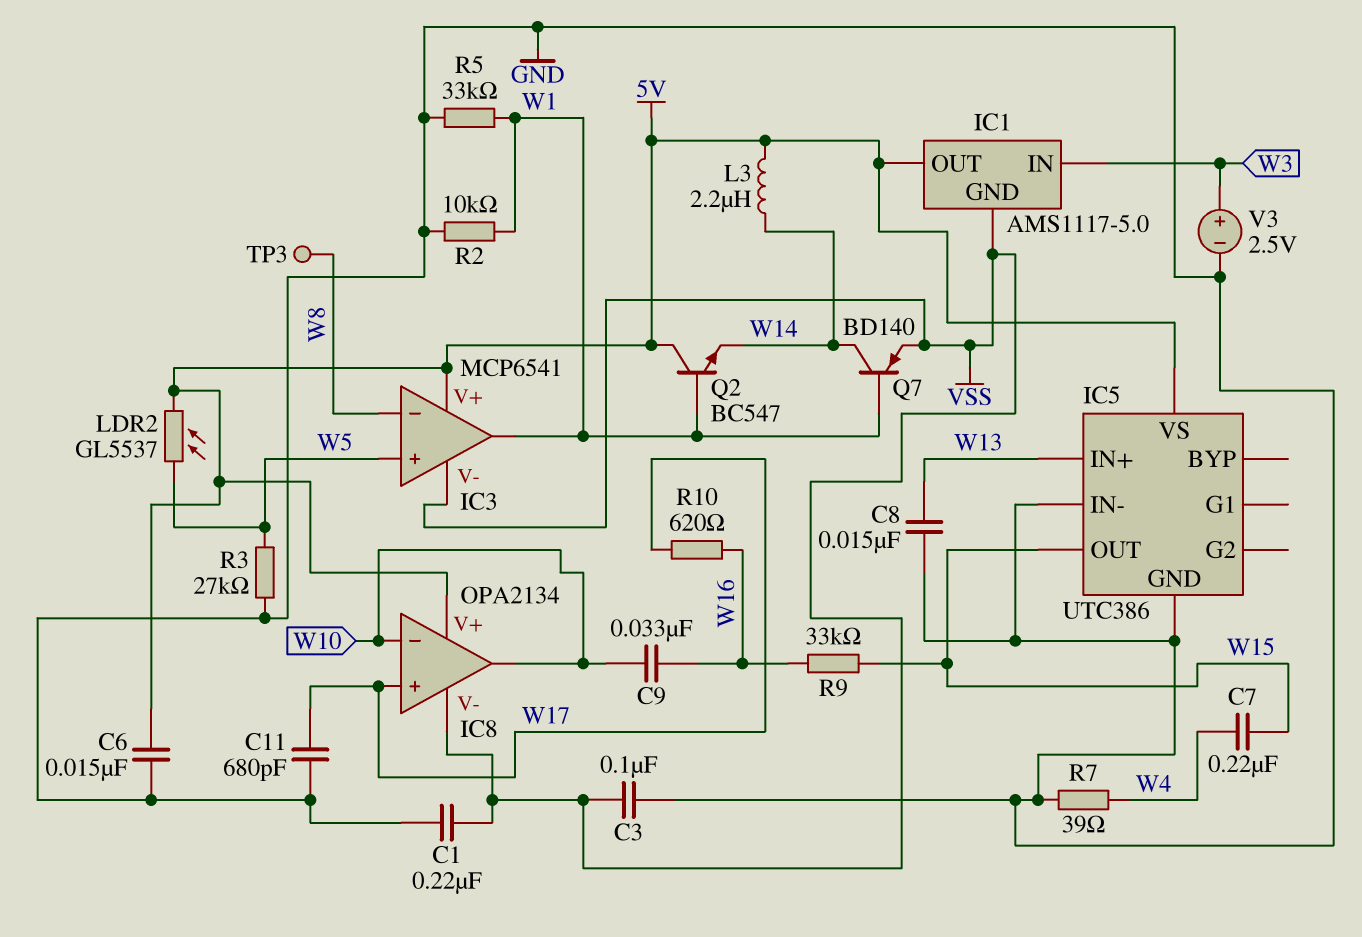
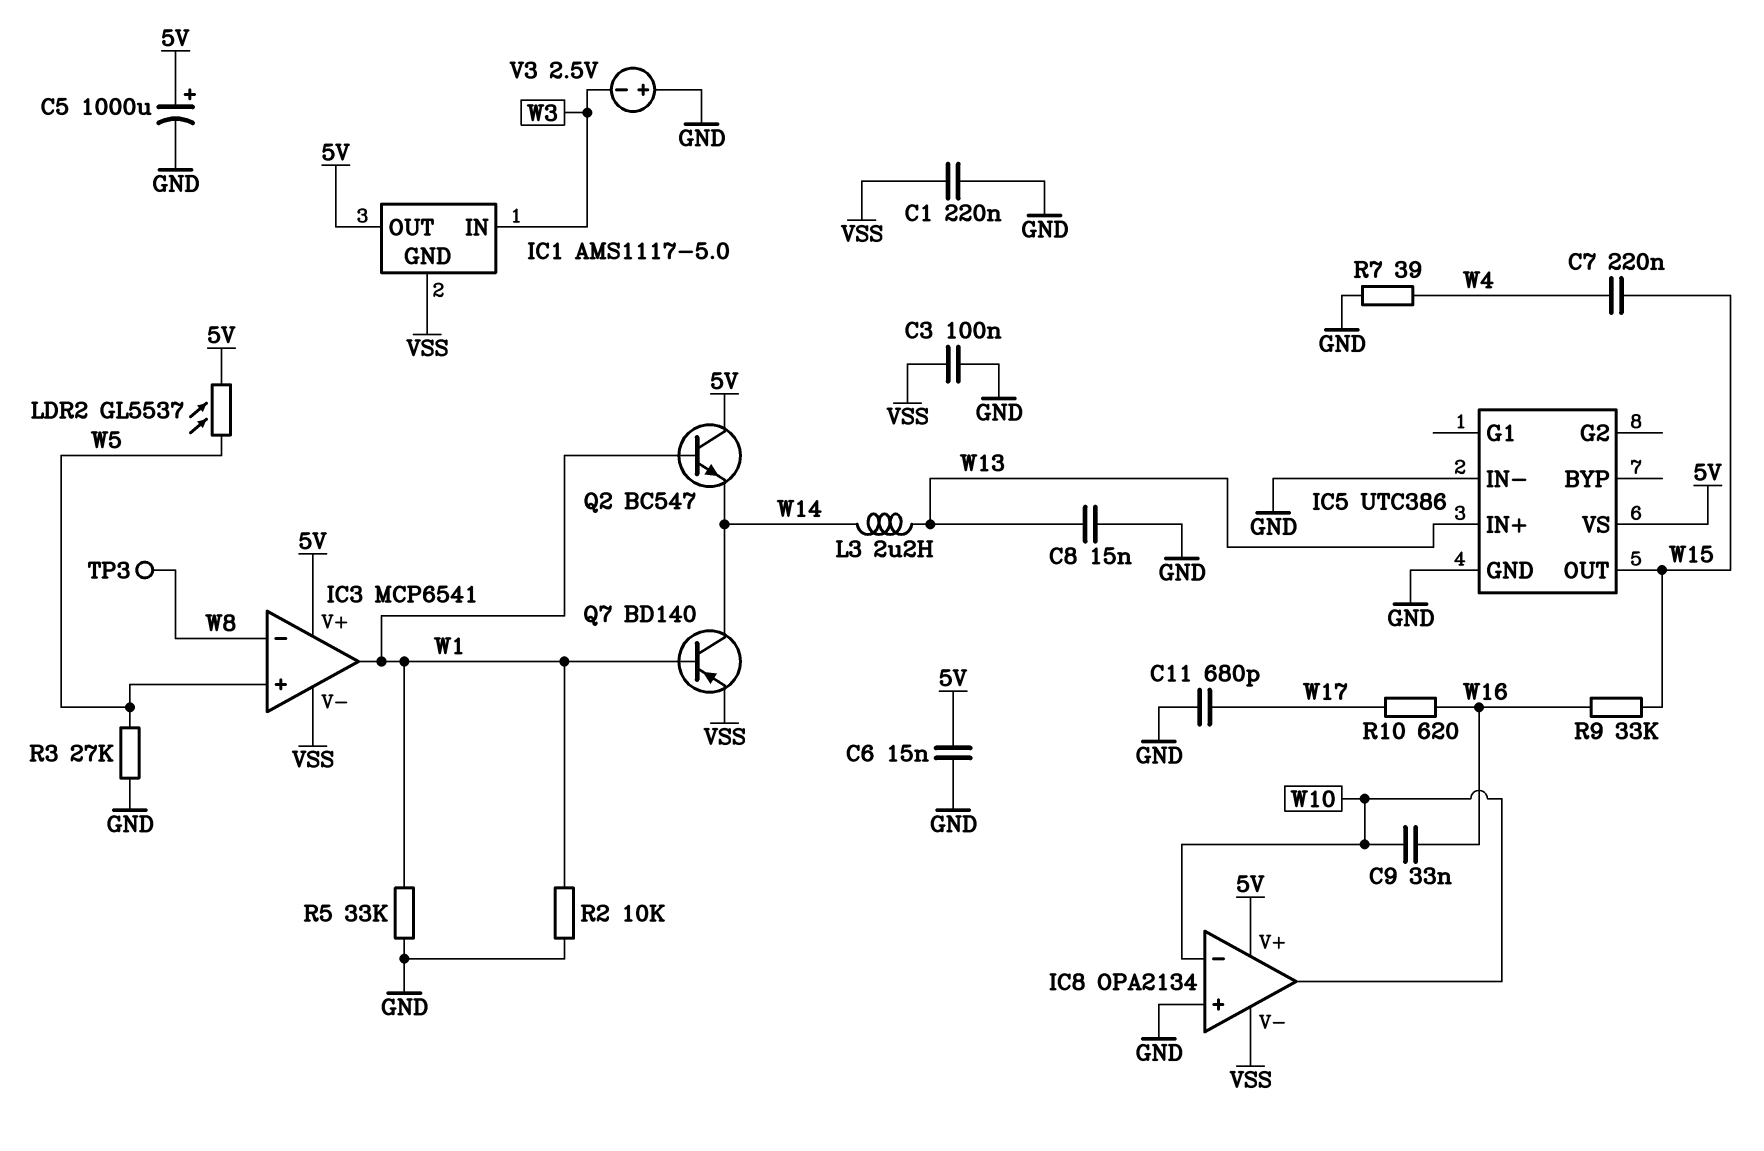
C5: none -> 1000uF (plus 5V, minus GND)
IC8 pin in+: W17 -> GND
L3: 2.2uH (5V, W14) -> 2.2uH (W13, W14)
V3: 2.5V (plus W3, minus GND) -> 2.5V (plus GND, minus W3)

